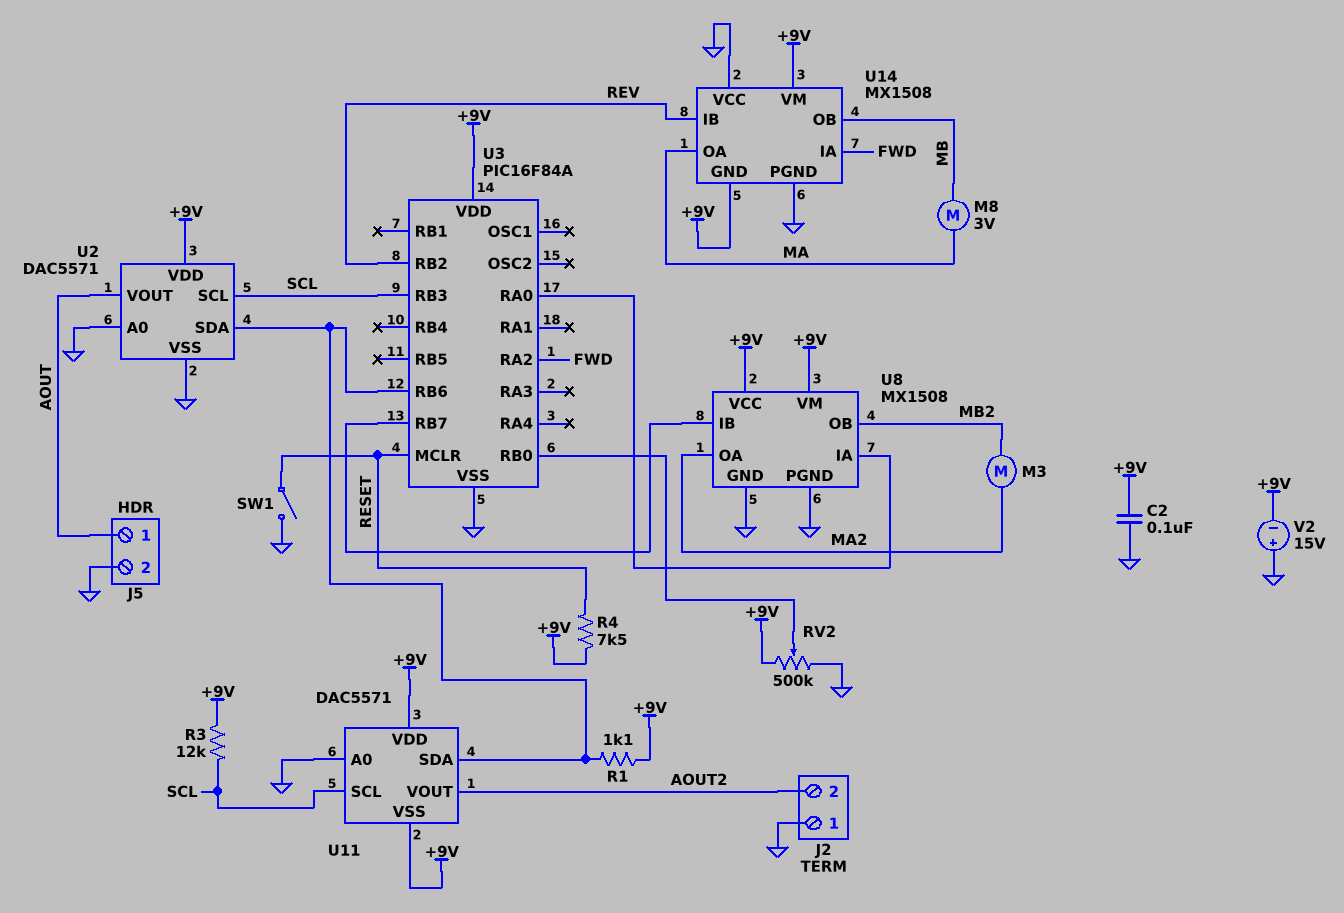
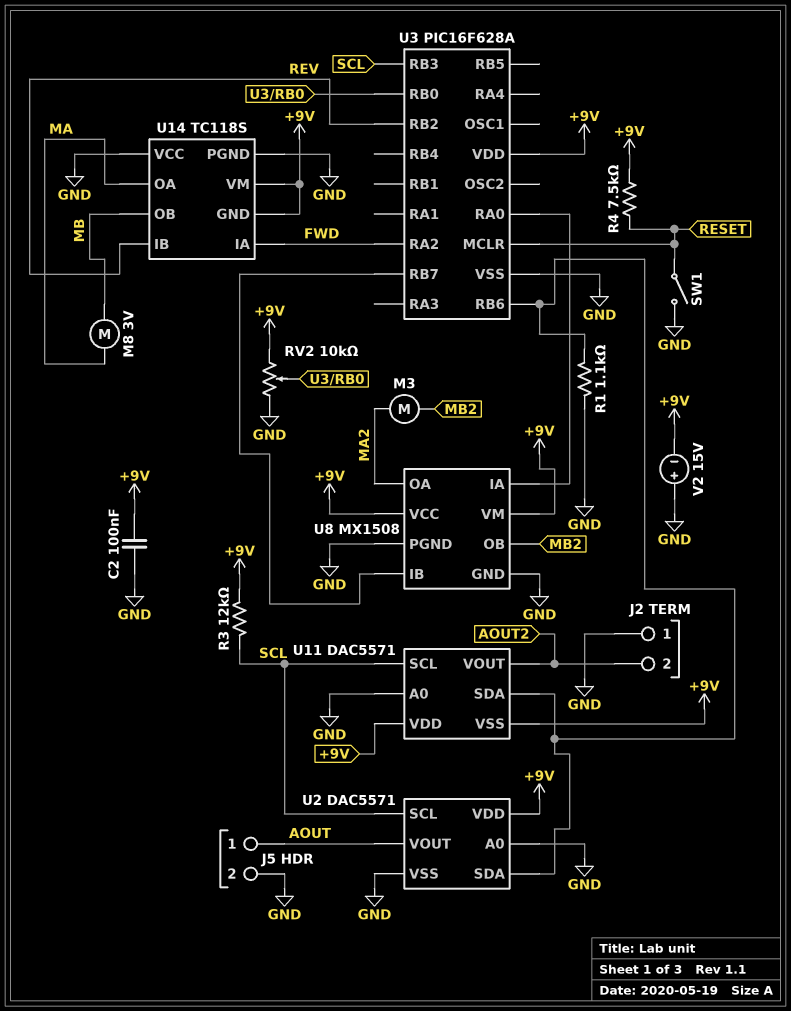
R1: 1.1k (+9V, U2/SDA) -> 1.1k (GND, U2/SDA)
RV2: 500k (+9V, GND, wiper U3/RB0) -> 10k (+9V, GND, wiper U3/RB0)
U3: PIC16F84A -> PIC16F628A
U14: MX1508 -> TC118S

